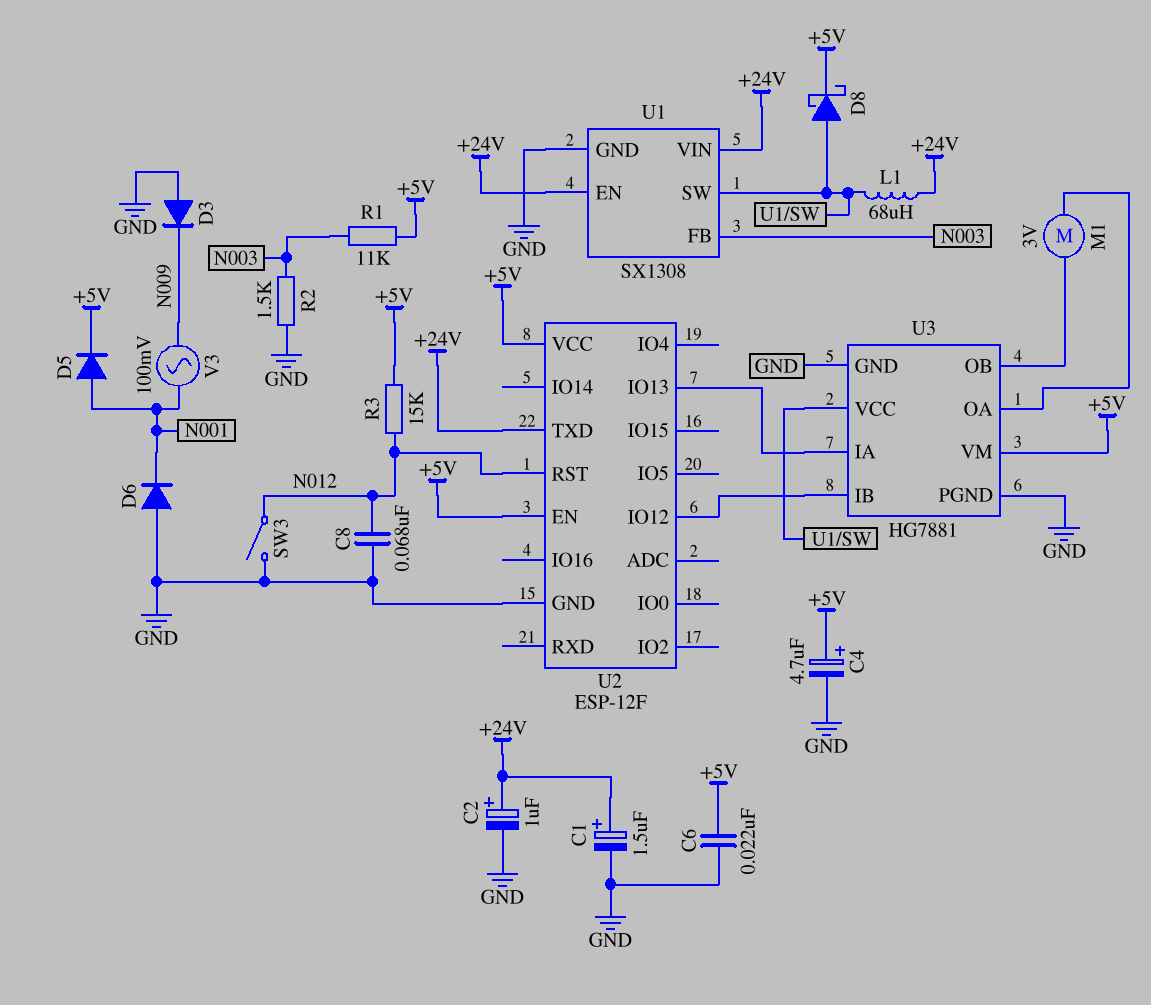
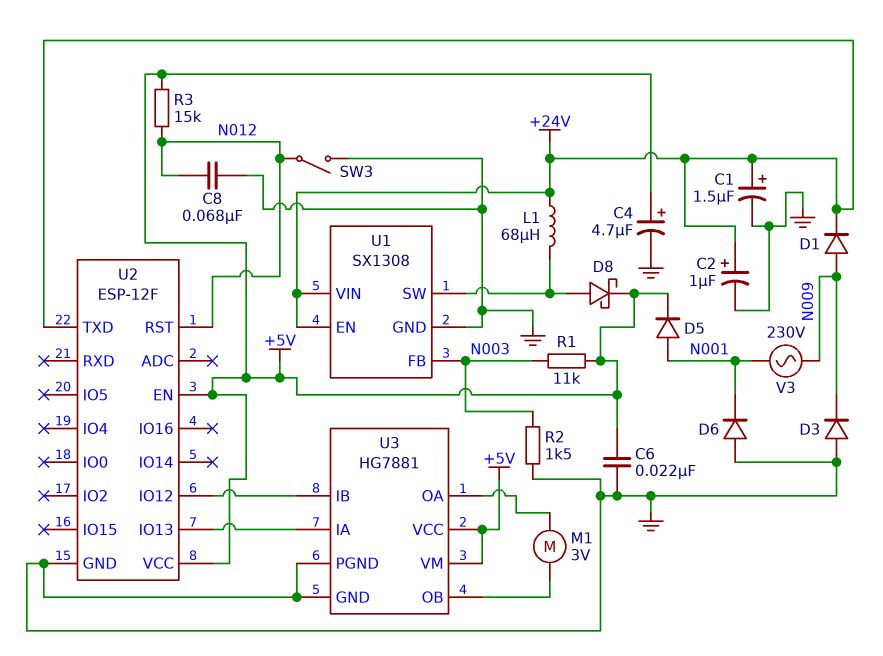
D1: none -> diode (A N009, K +24V)
U3 pin VCC: U1/SW -> +5V
V3: AC 100mV (N001, N009) -> AC 230V (N001, N009)

